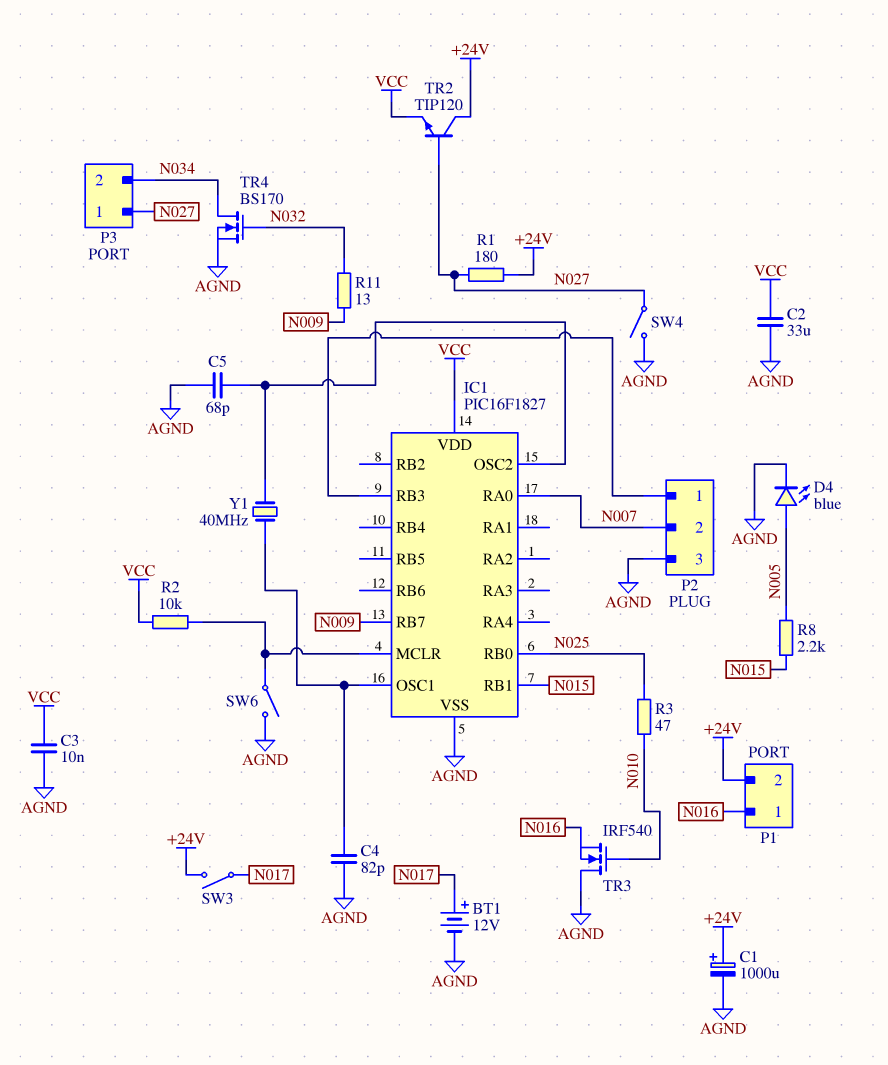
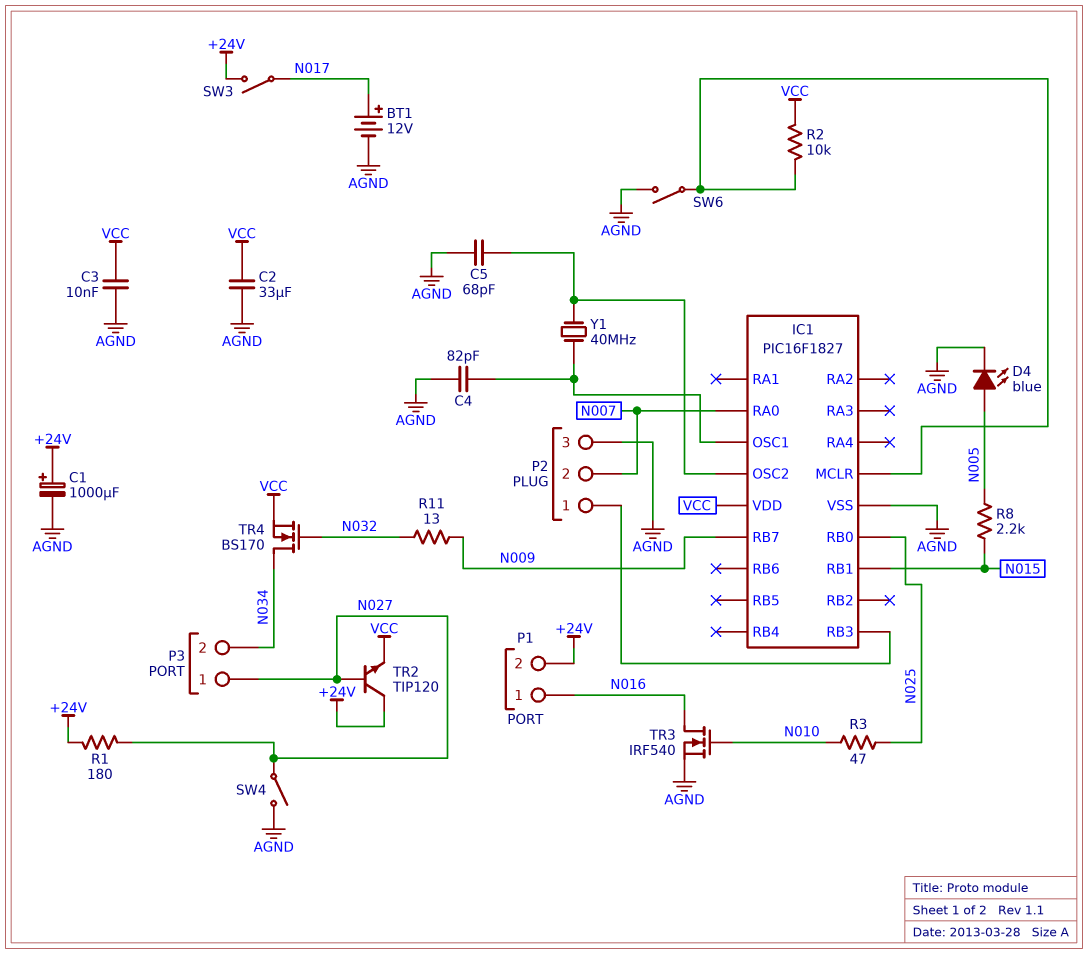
TR3: NMOS IRF540 (G N010, D AGND, S N016) -> NMOS IRF540 (G N010, D N016, S AGND)
TR4: NMOS BS170 (G N032, D N034, S AGND) -> NMOS BS170 (G N032, D N034, S VCC)

